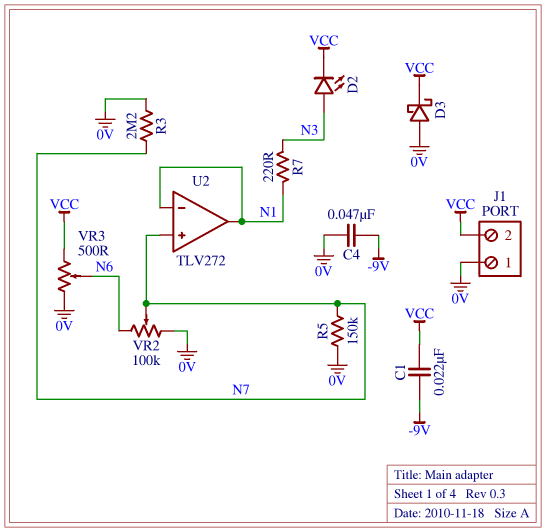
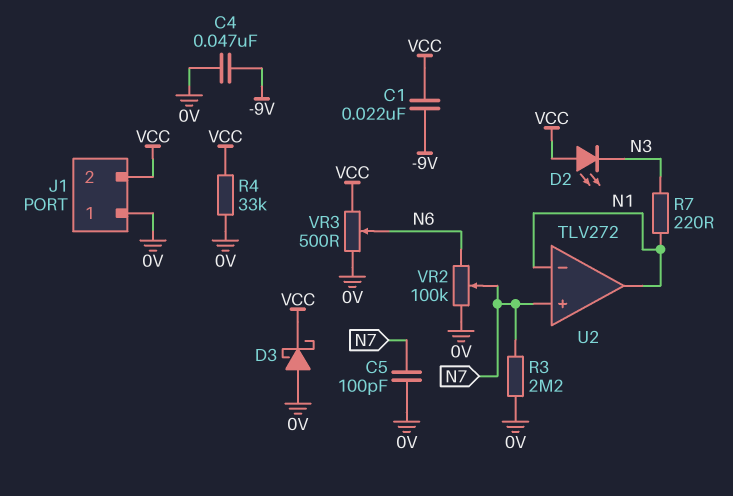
C5: none -> 100pF (0V, N7)
D2: LED (A N3, K VCC) -> LED (A VCC, K N3)
R4: none -> 33k (0V, VCC)
R5: 150k (0V, N7) -> none

